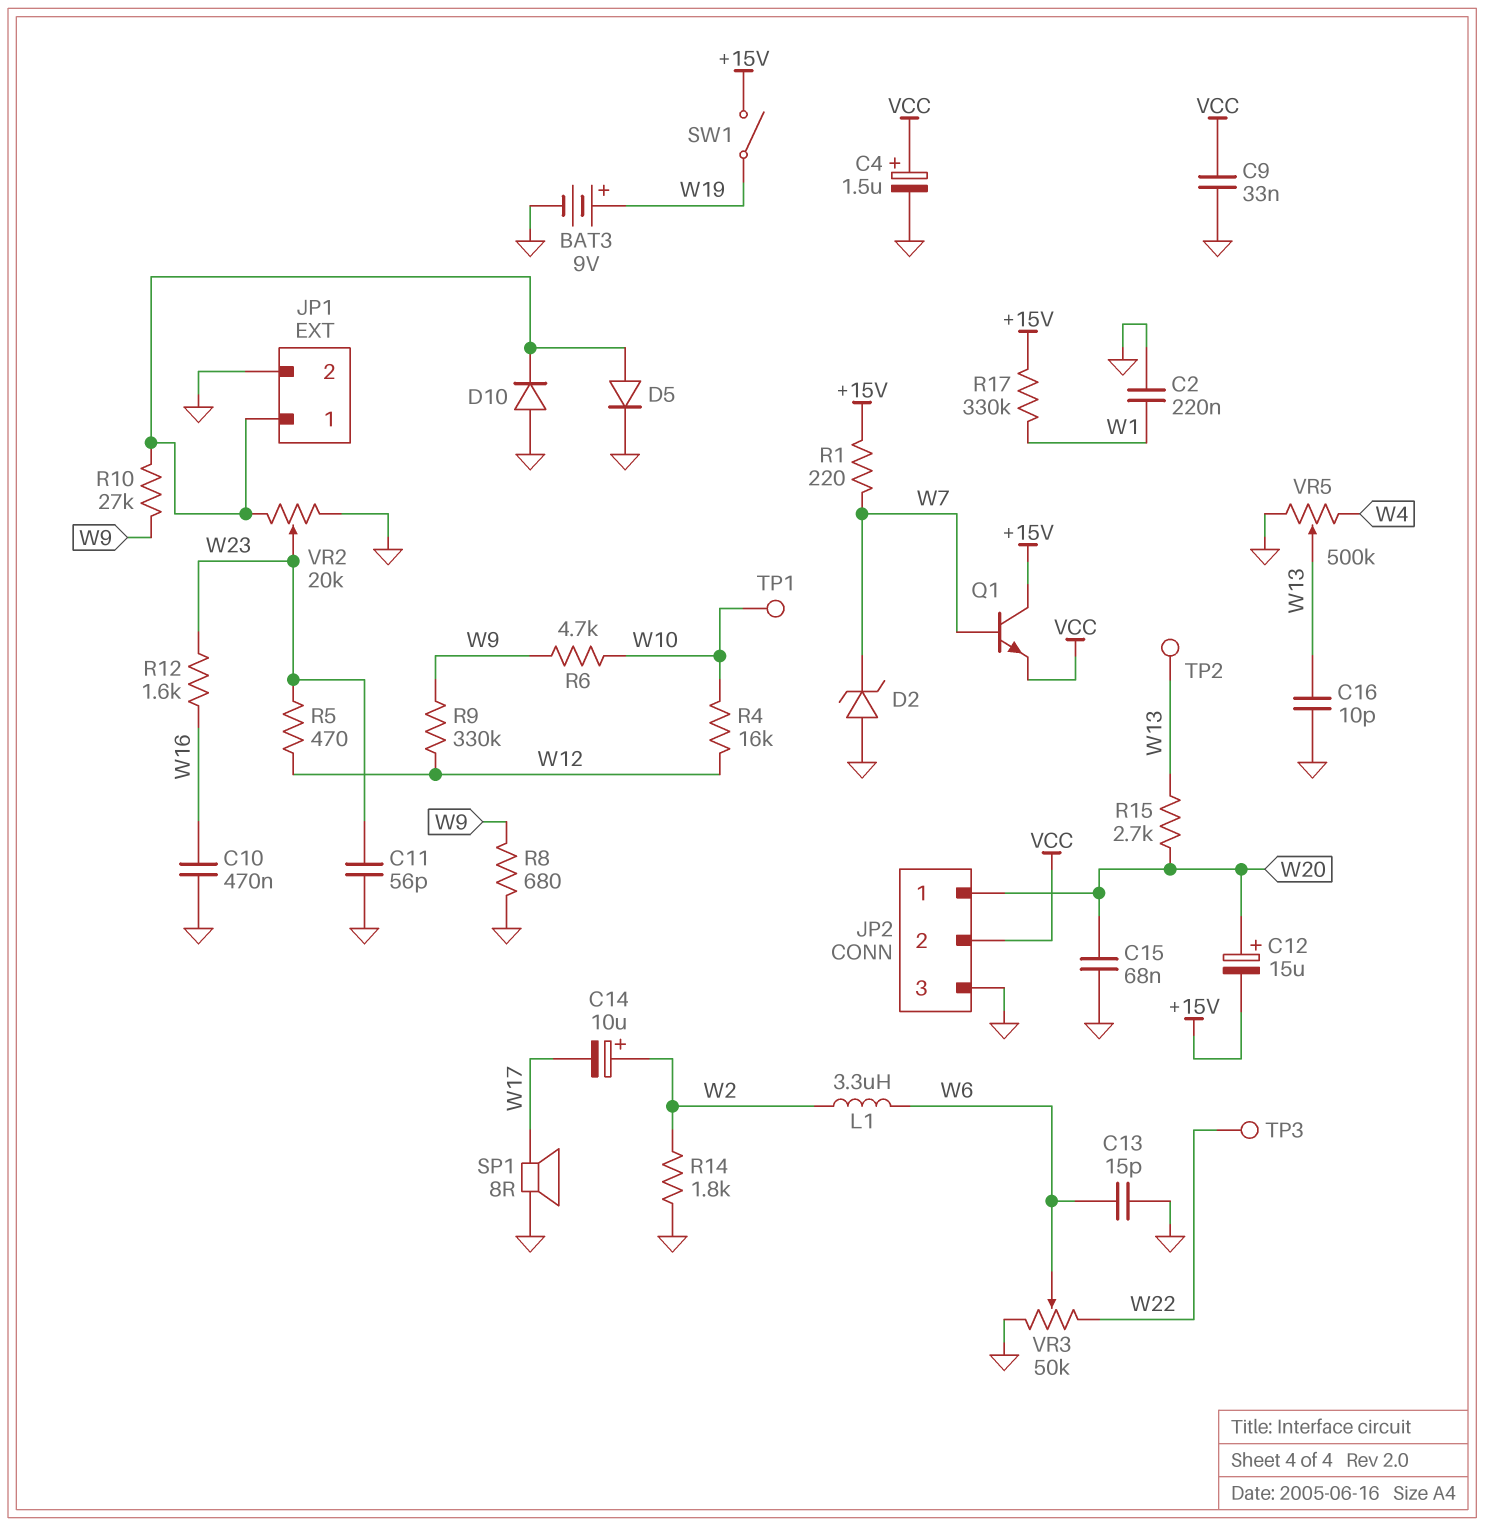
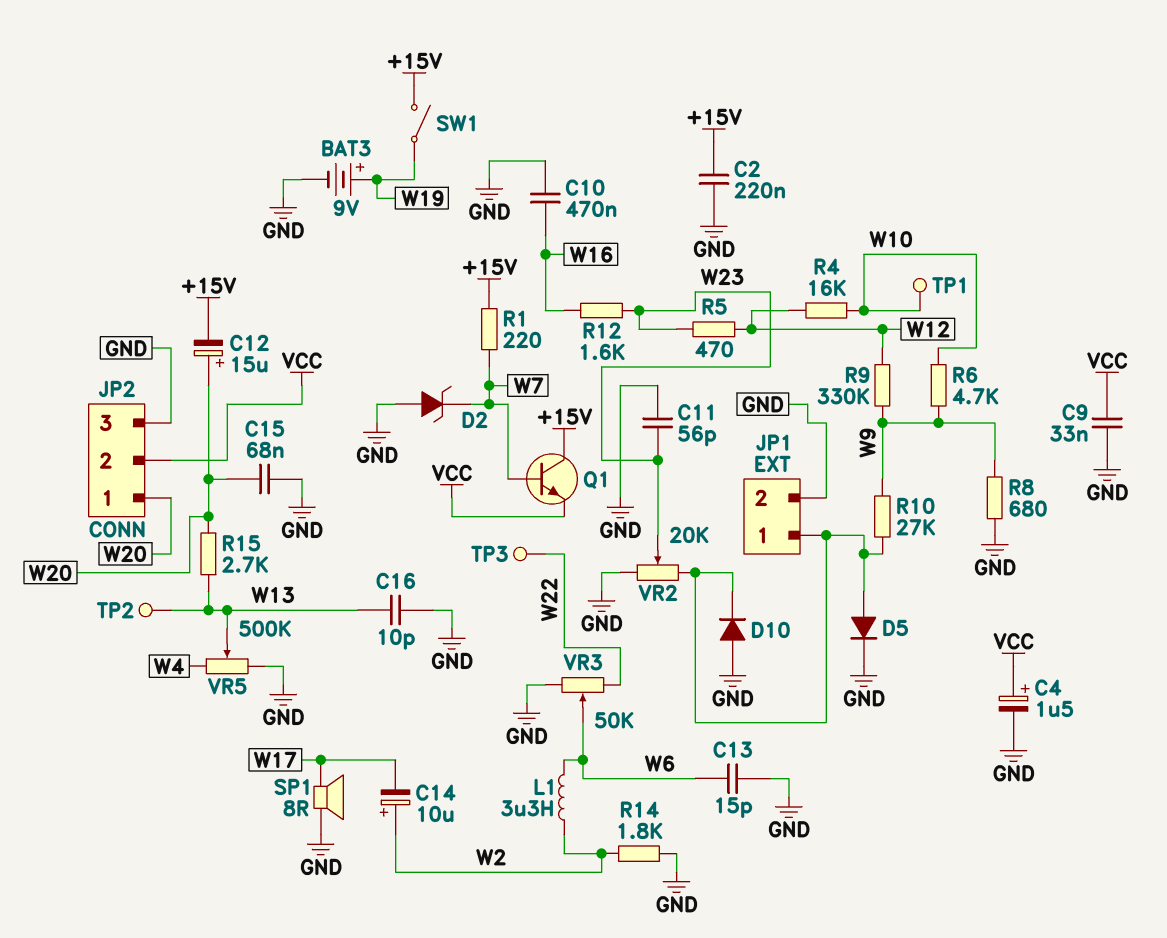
C2: 220nF (GND, W1) -> 220nF (+15V, GND)
R17: 330k (+15V, W1) -> none

